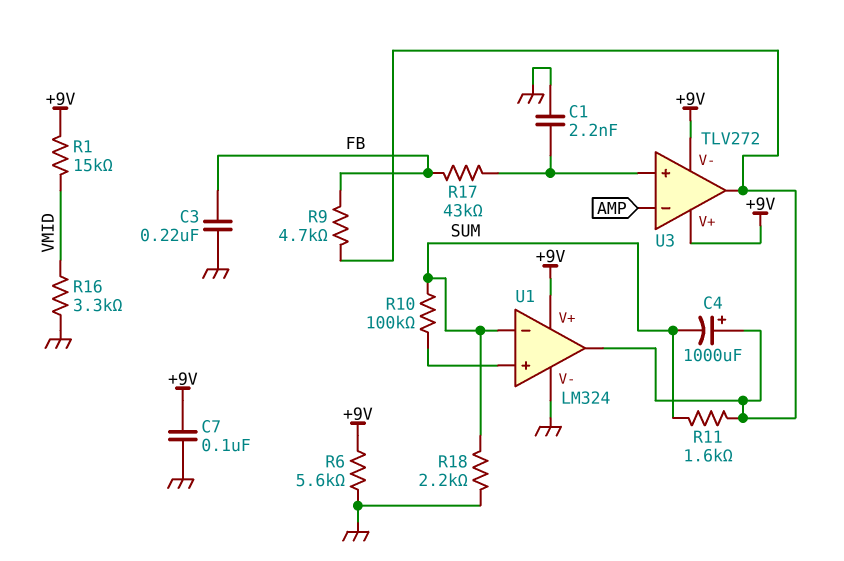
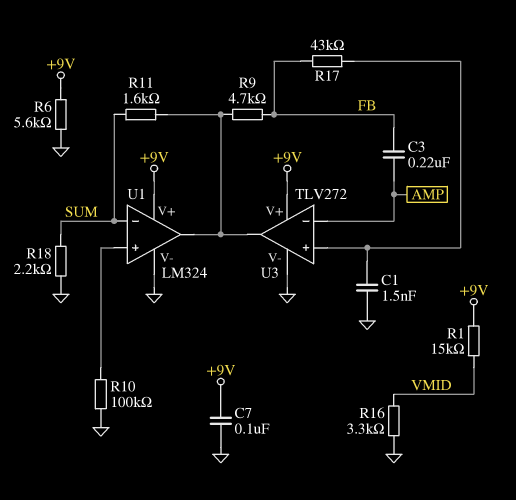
C1: 2.2nF (GND, U3/in+) -> 1.5nF (GND, U3/in+)
C3: 220nF (FB, GND) -> 220nF (AMP, FB)
C4: 1000uF (plus U1/out, minus SUM) -> none
R10: 100k (SUM, U1/in+) -> 100k (GND, U1/in+)
U3 pin V-: +9V -> GND

